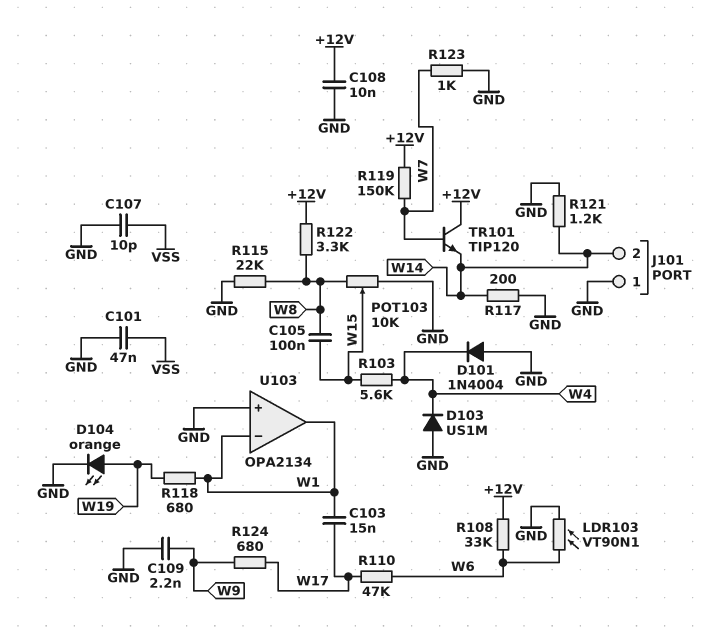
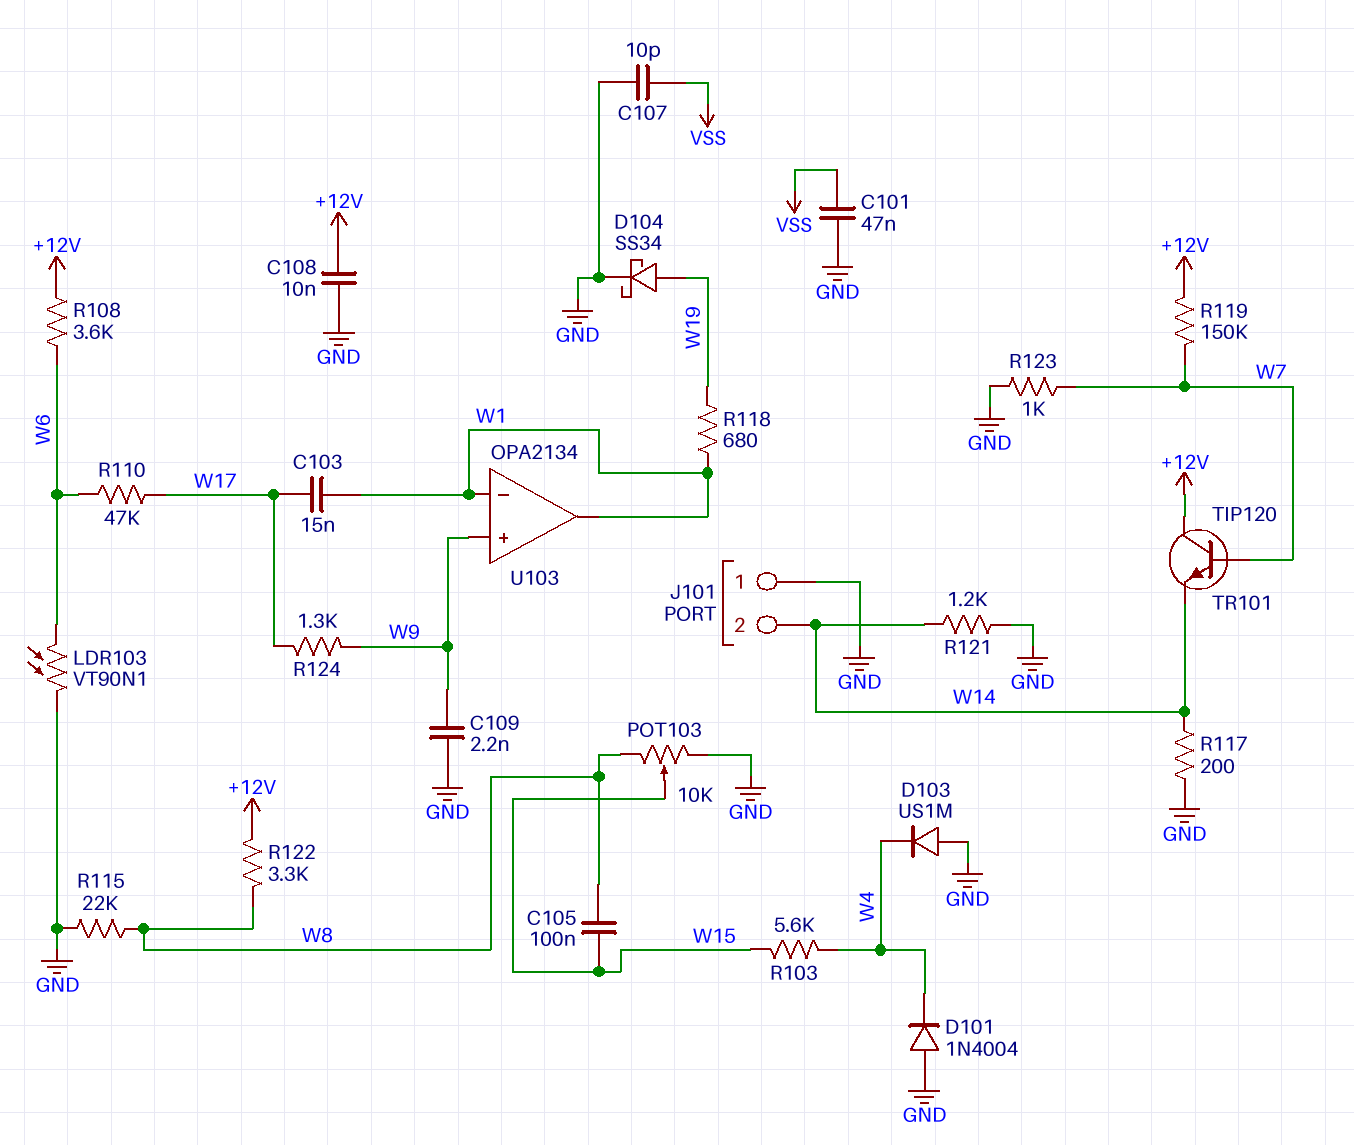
D104: LED orange (A W19, K GND) -> schottky SS34 (A W19, K GND)
R108: 33k (+12V, W6) -> 3.6k (+12V, W6)
R124: 680 (W9, W17) -> 1.3k (W9, W17)
U103 pin in+: GND -> W9

